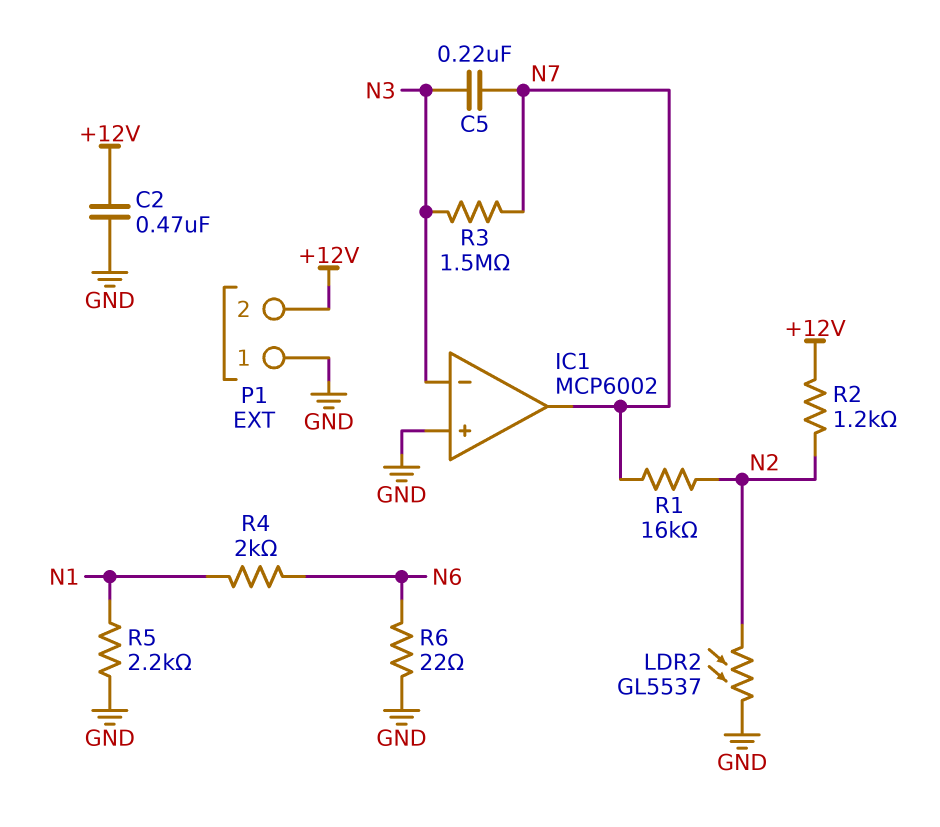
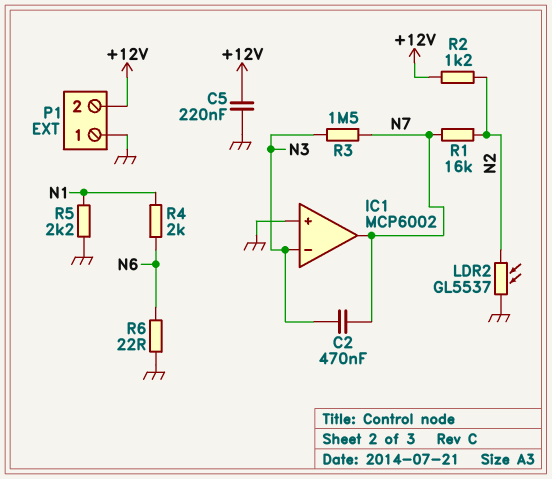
C2: 470nF (+12V, GND) -> 470nF (N3, N7)
C5: 220nF (N3, N7) -> 220nF (+12V, GND)

